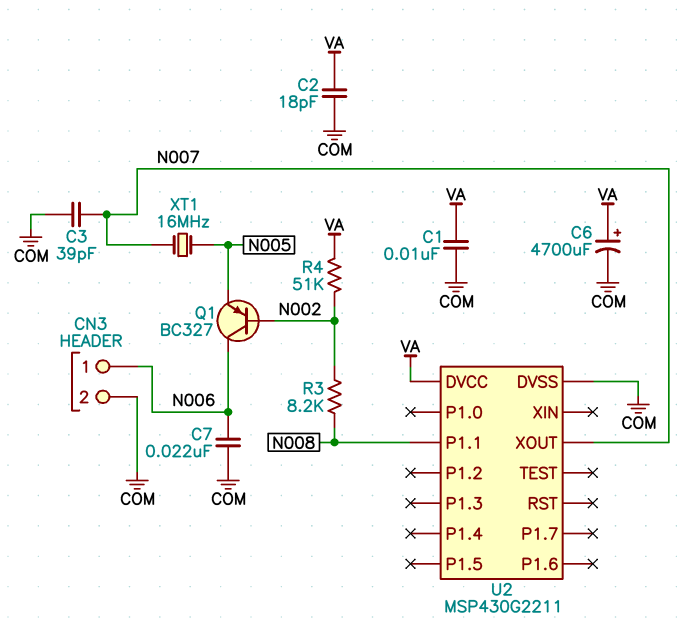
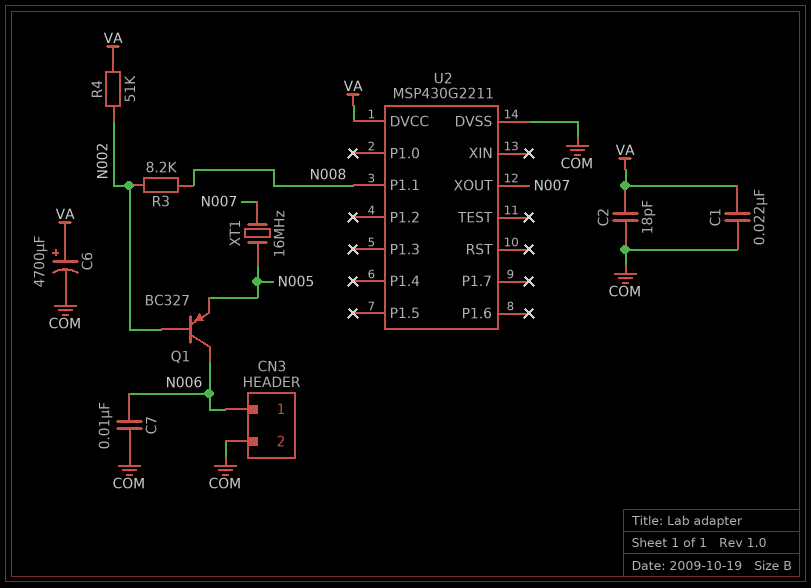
C1: 10nF (COM, VA) -> 22nF (COM, VA)
C3: 39pF (COM, N007) -> none
C7: 22nF (COM, N006) -> 10nF (COM, N006)

